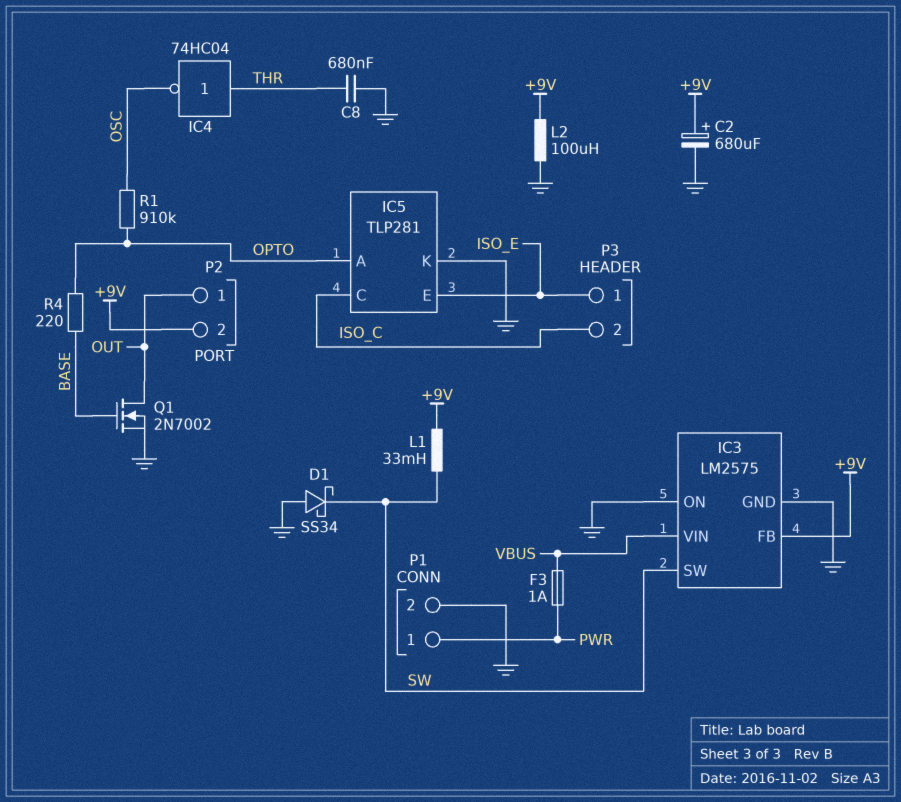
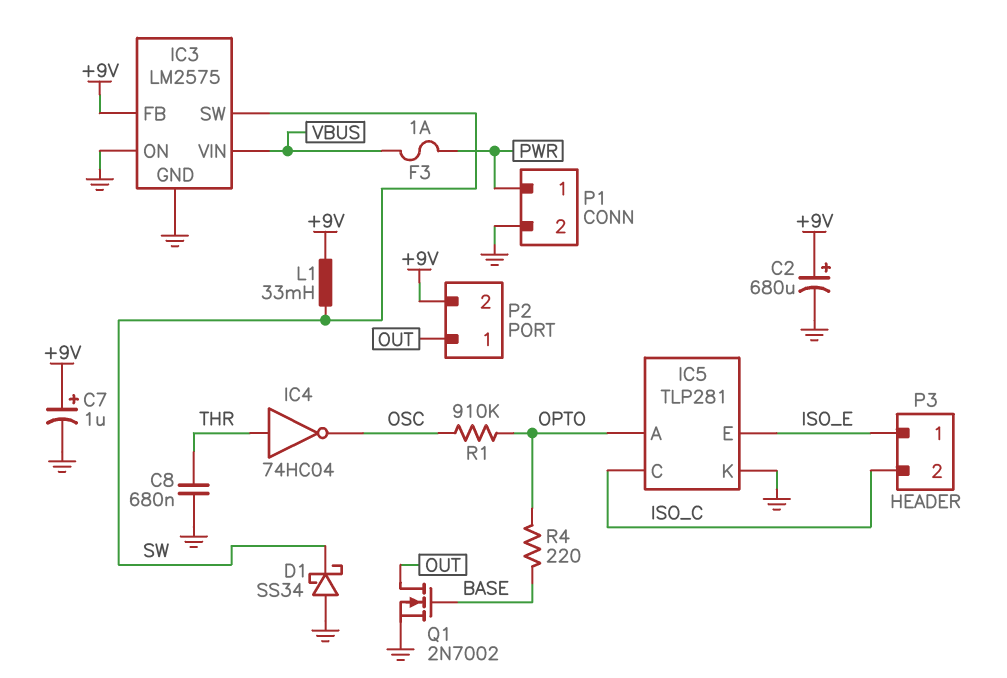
C7: none -> 1uF (plus +9V, minus GND)
L2: 100uH (+9V, GND) -> none

